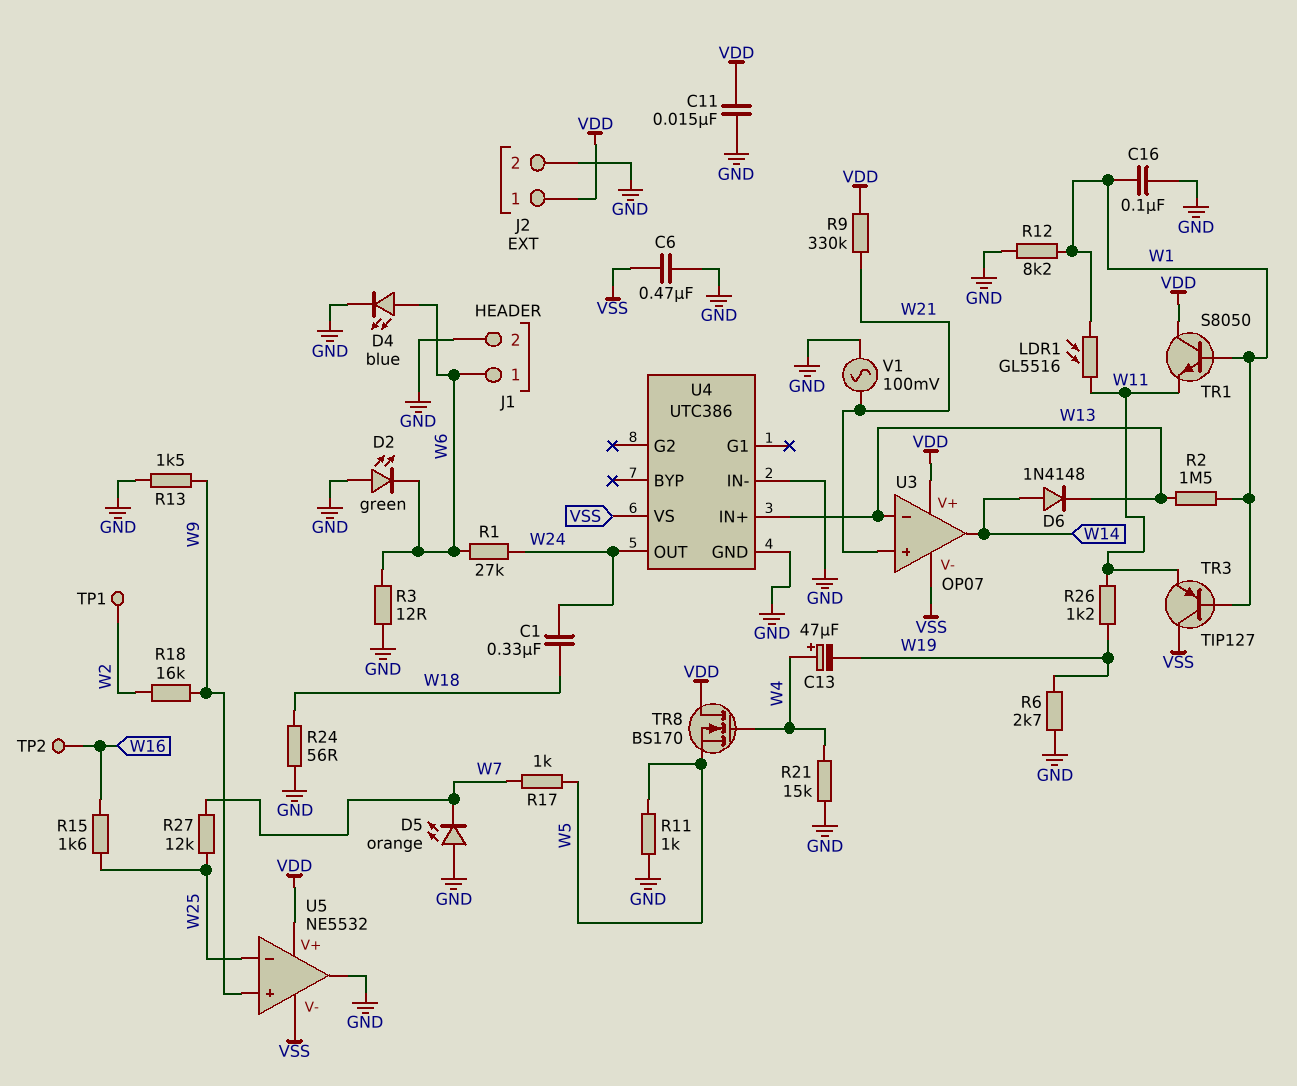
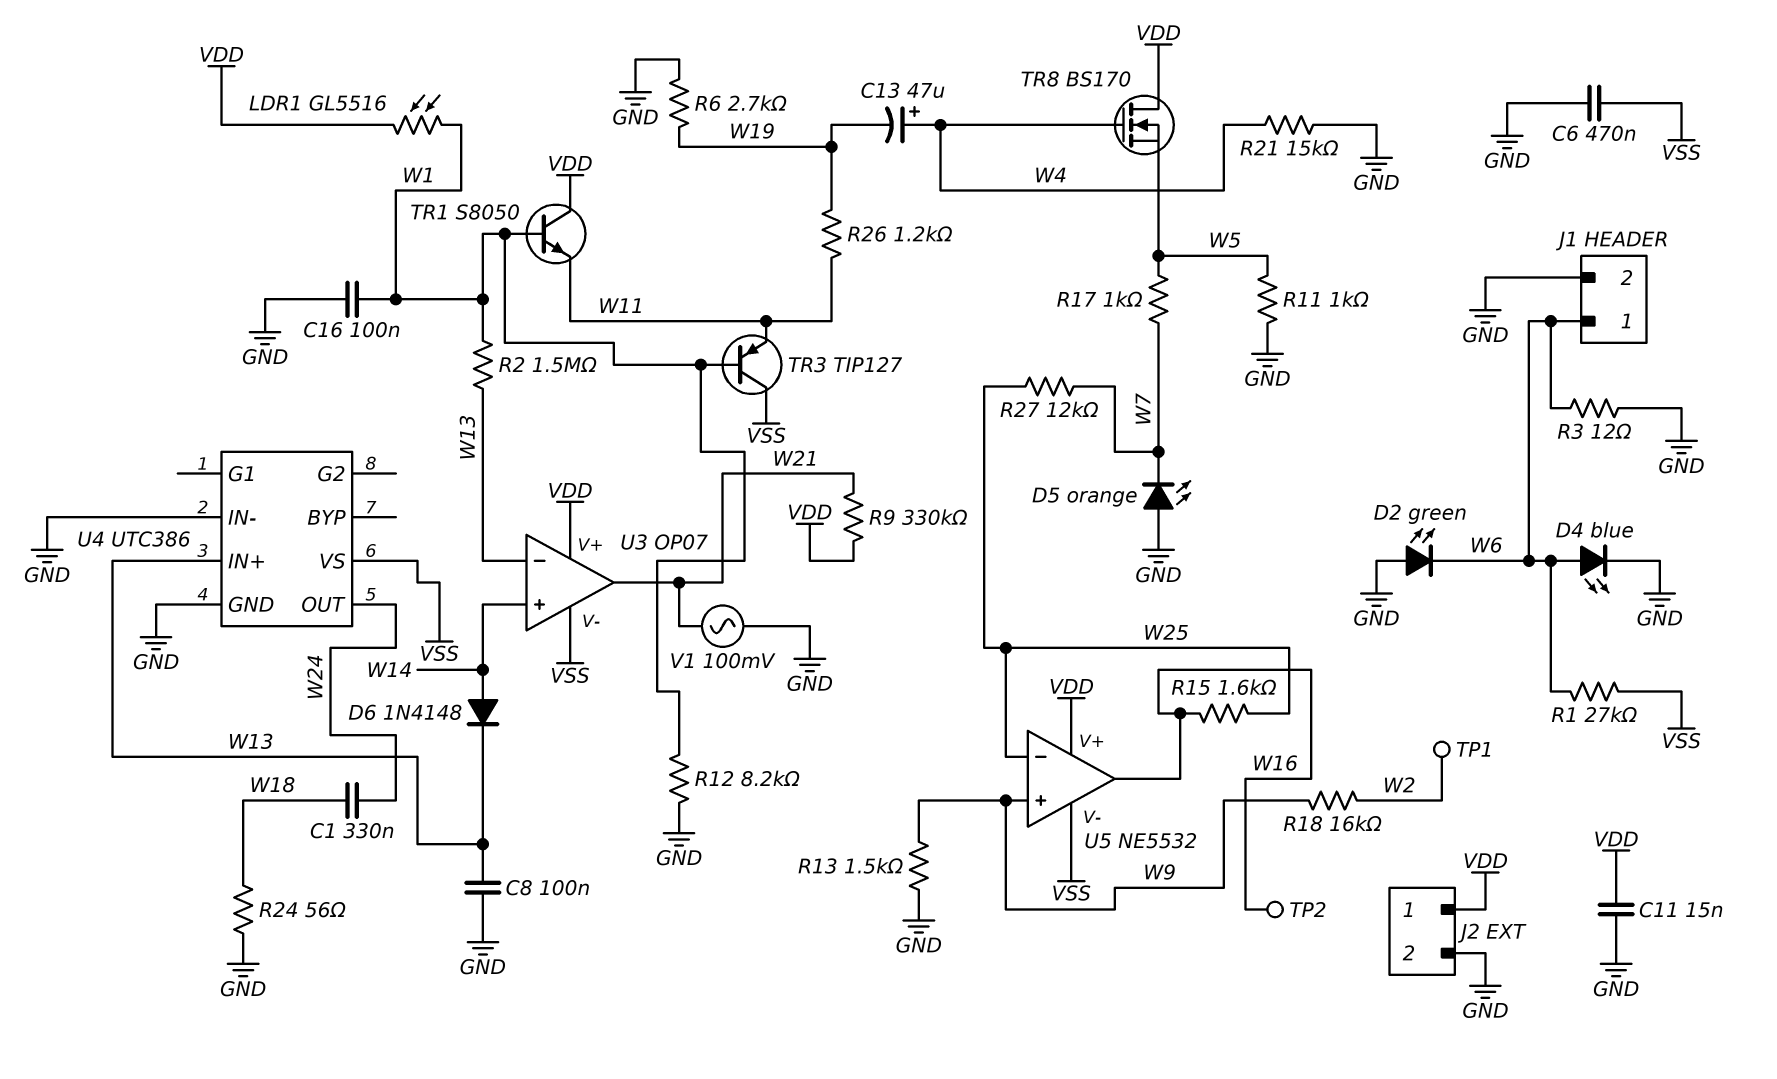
C8: none -> 100nF (GND, W13)
LDR1: GL5516 (W1, W11) -> GL5516 (VDD, W1)
R1: 27k (W6, W24) -> 27k (VSS, W6)
U3 pin in+: W21 -> W14
U3 pin out: W14 -> W21
U5 pin out: GND -> W16

